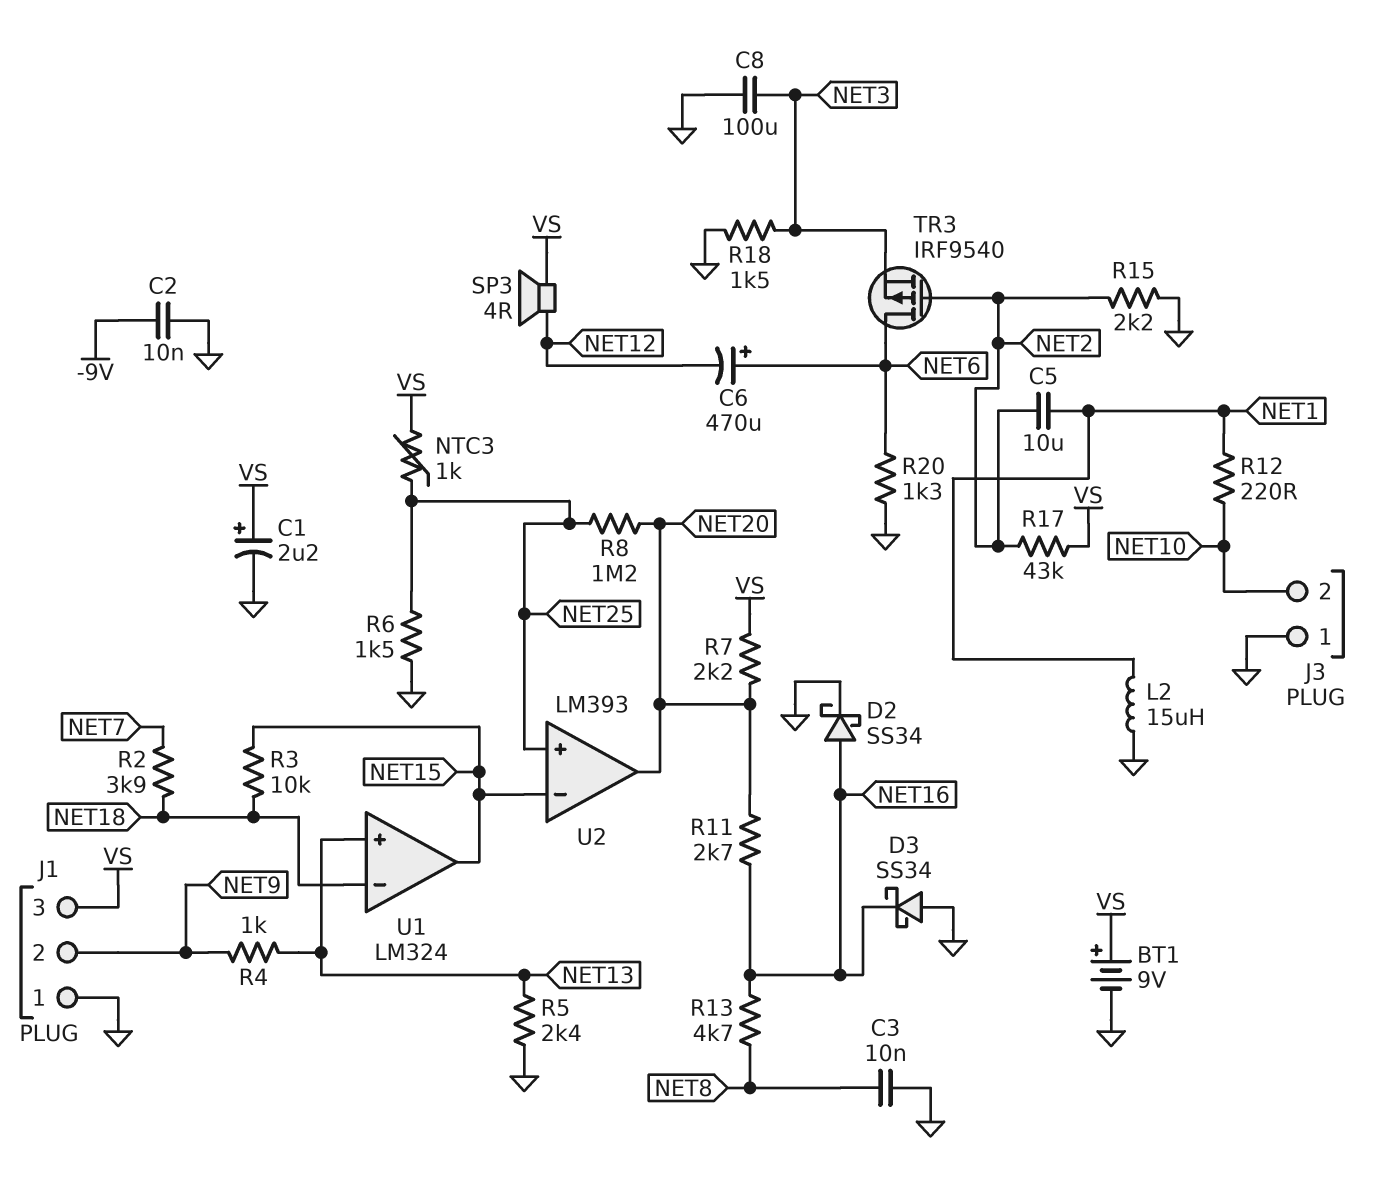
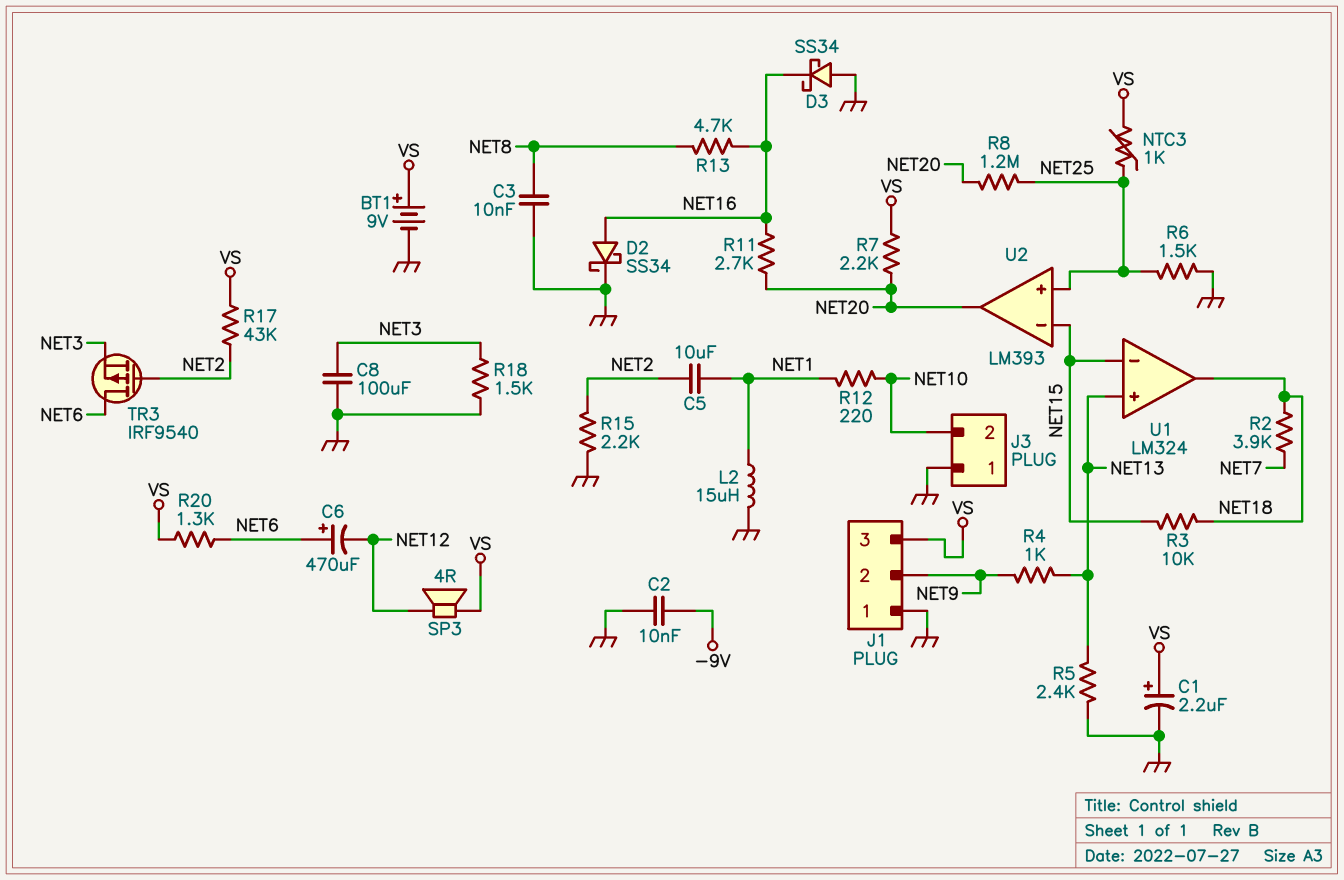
R20: 1.3k (GND, NET6) -> 1.3k (NET6, VS)
U1 pin in-: NET18 -> NET15
U1 pin out: NET15 -> NET18

